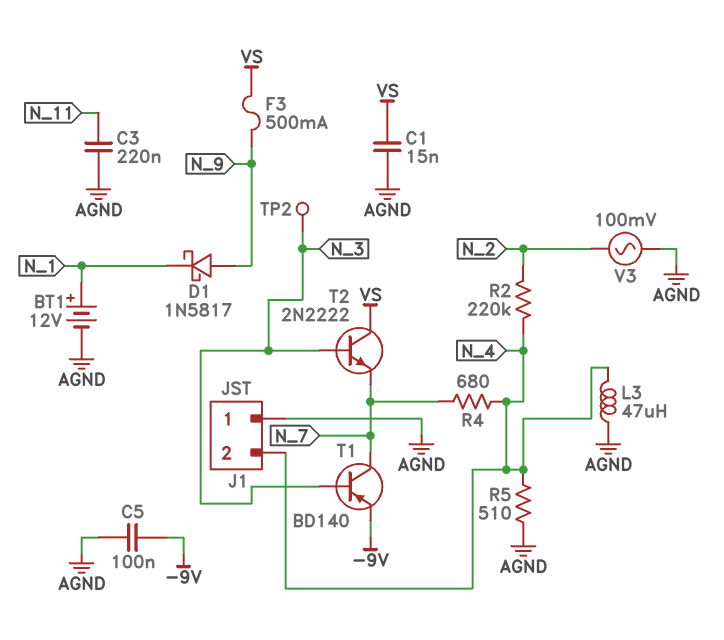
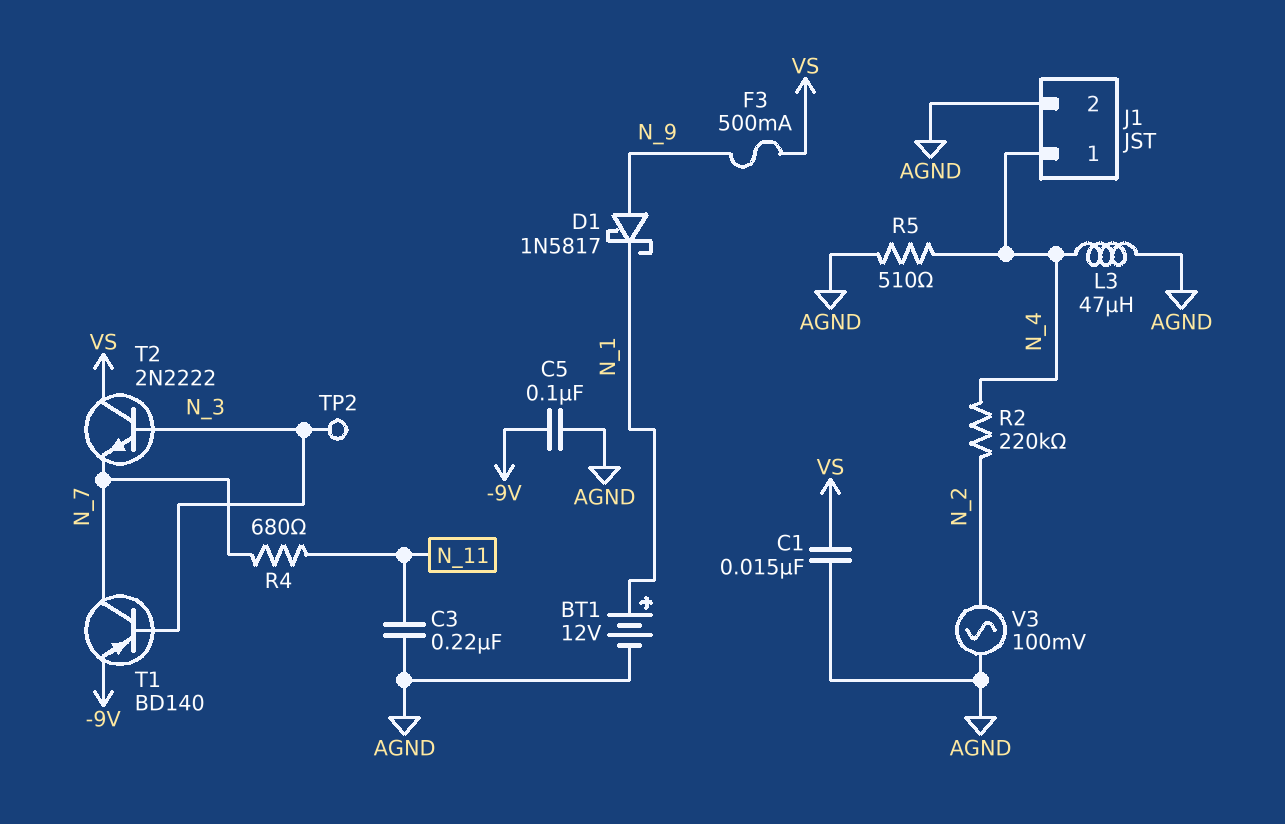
J1 pin 1: AGND -> N_4
J1 pin 2: N_4 -> AGND
R4: 680 (N_4, N_7) -> 680 (N_7, N_11)

